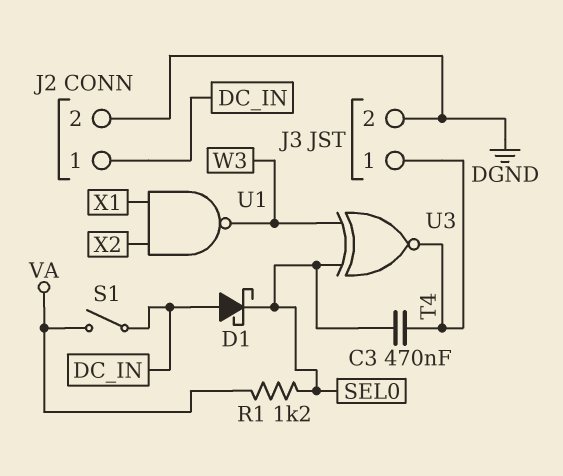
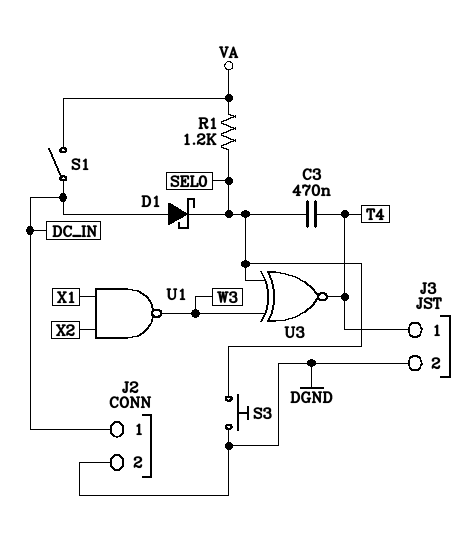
S3: none -> button (DGND, SEL0)

